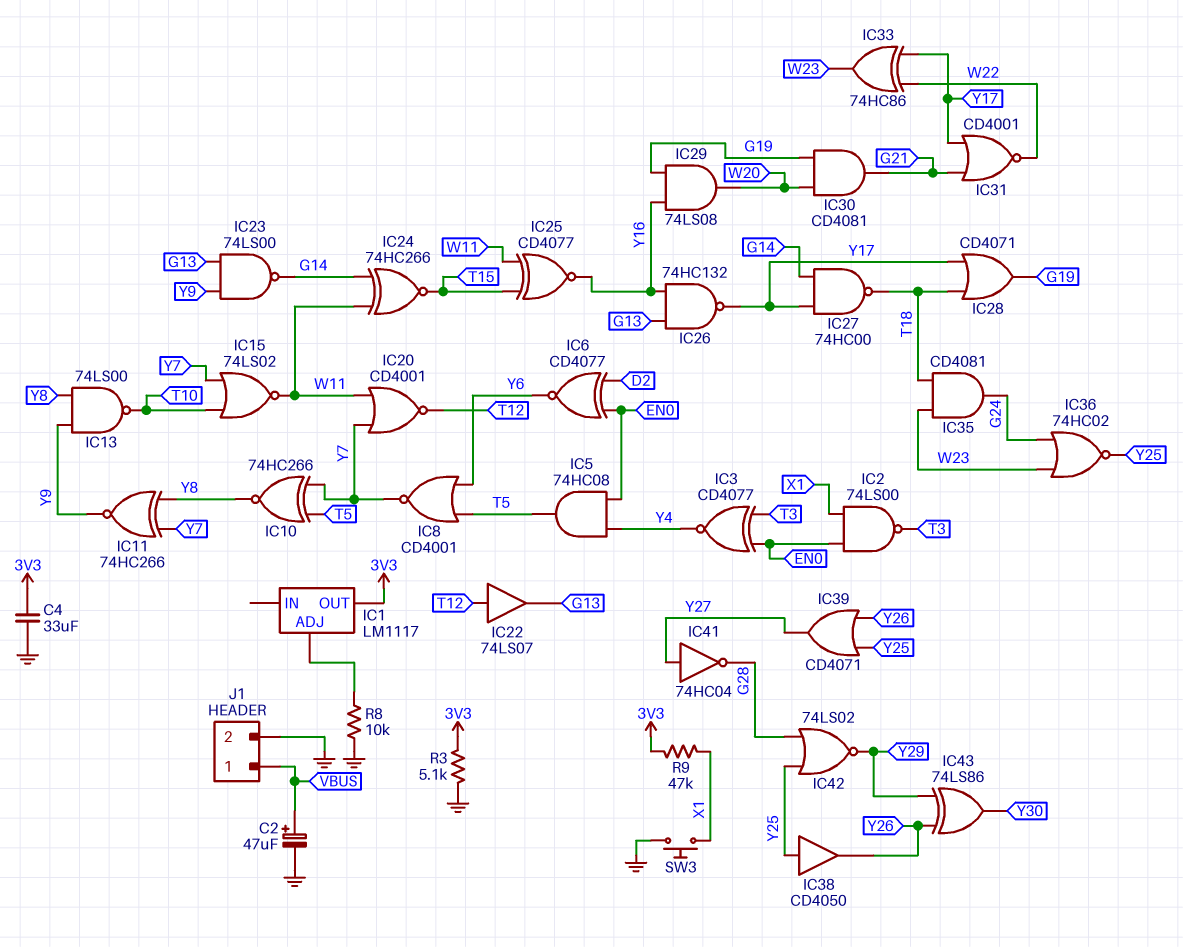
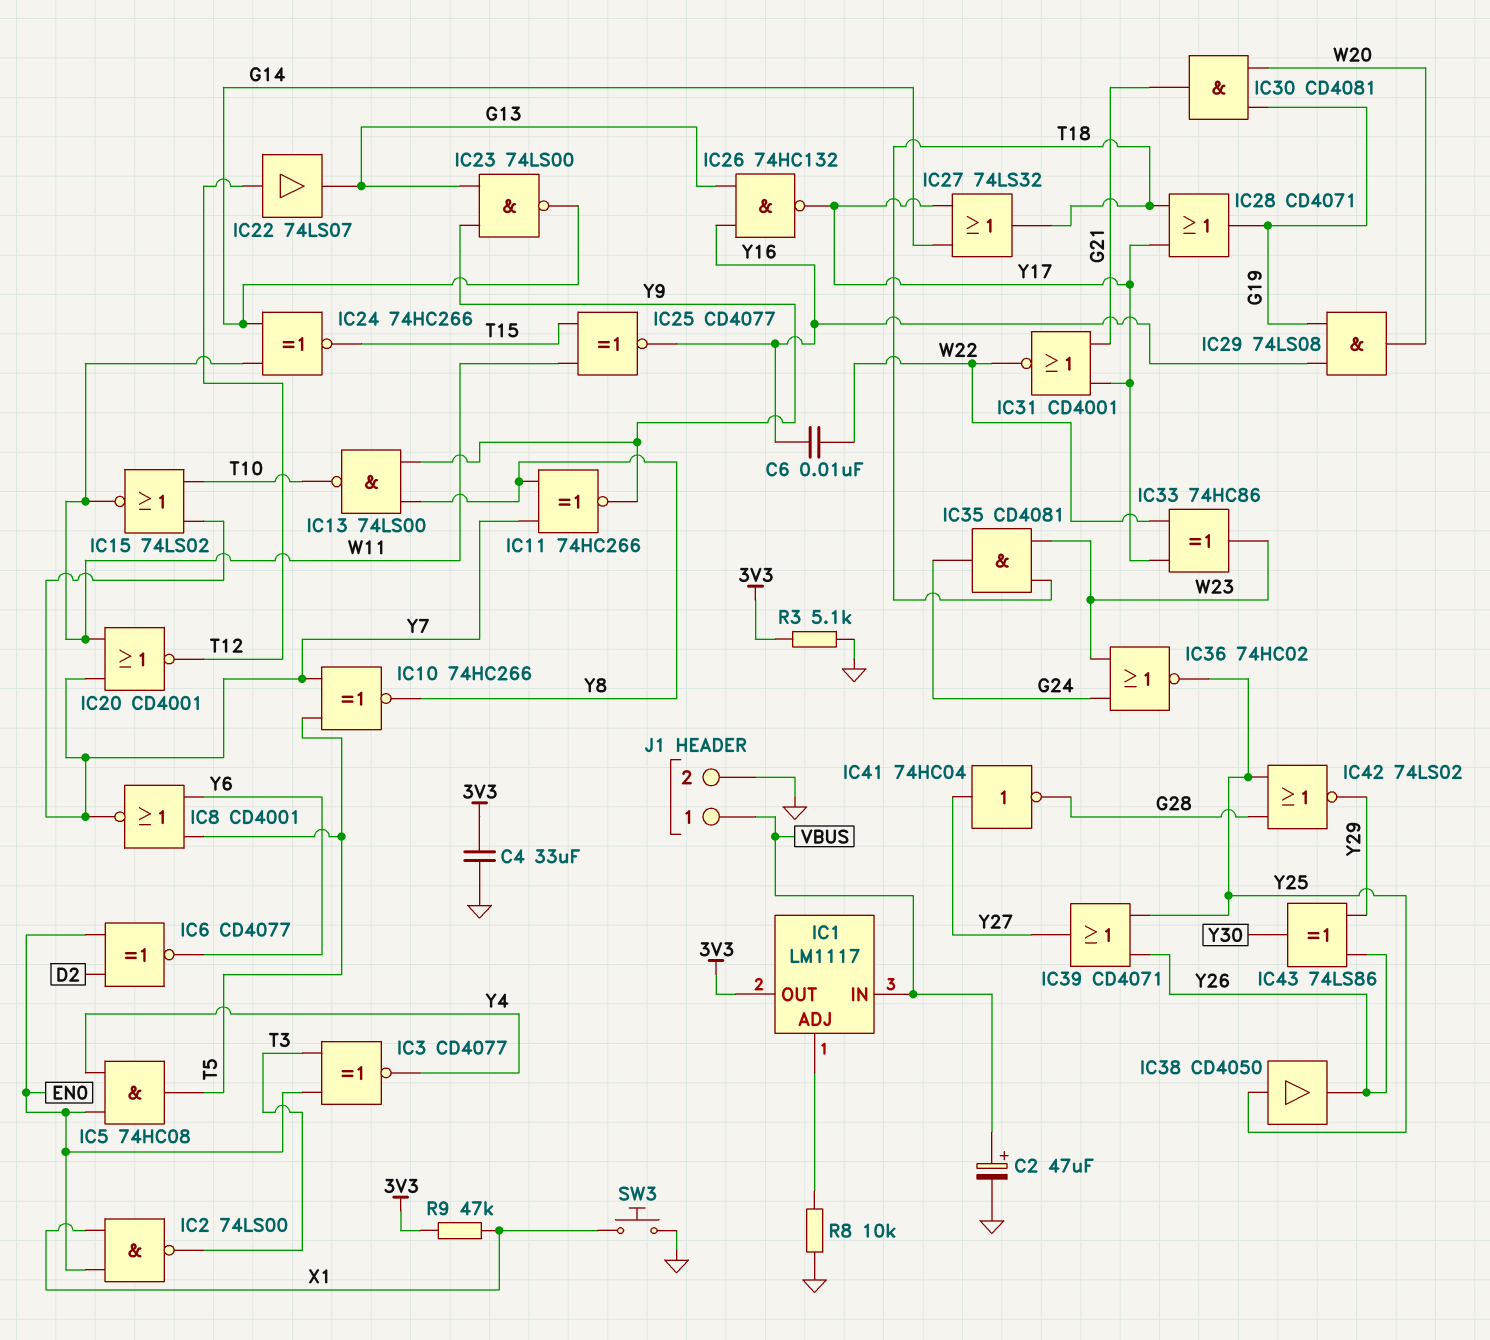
C6: none -> 10nF (W22, Y16)
IC1 pin IN: none -> VBUS
IC27: NAND 74HC00 (in G14, in Y17, out T18) -> OR 74LS32 (in G14, in Y17, out T18)

